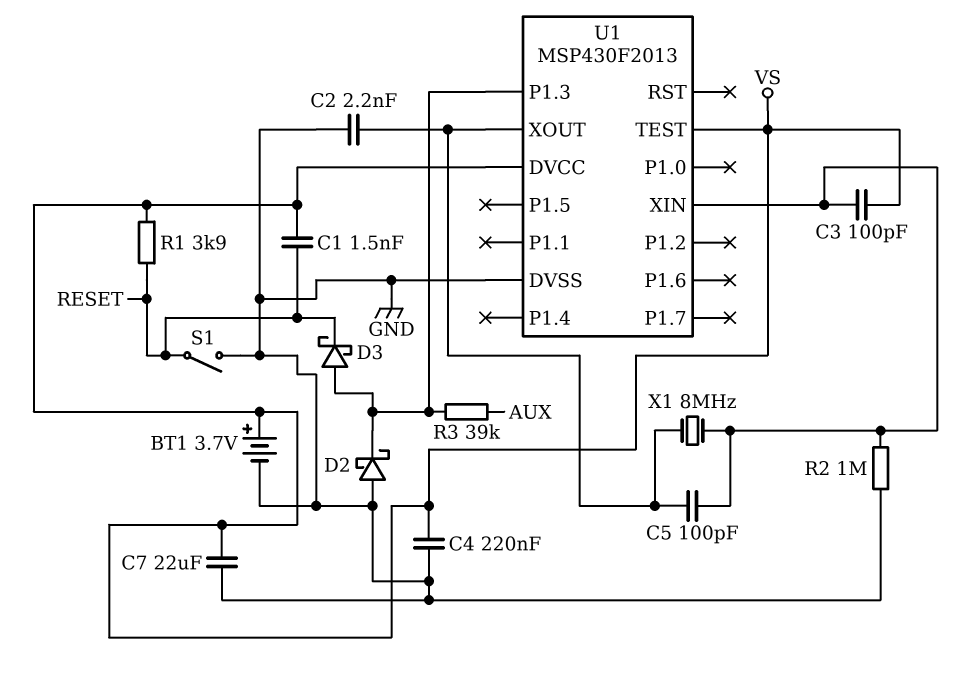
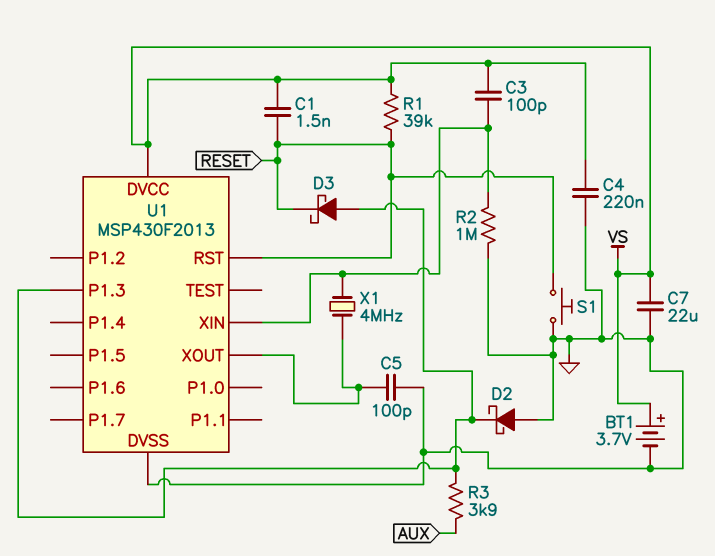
C2: 2.2nF (GND, U1/XOUT) -> none
C5: 100pF (U1/XIN, U1/XOUT) -> 100pF (GND, U1/XOUT)
R1: 3.9k (RESET, VS) -> 39k (RESET, VS)
R3: 39k (AUX, U1/P1.3) -> 3.9k (AUX, U1/P1.3)
S1: switch (GND, RESET) -> button (GND, RESET)
U1 pin RST: none -> RESET
U1 pin TEST: VS -> none
X1: 8MHz (U1/XIN, U1/XOUT) -> 4MHz (U1/XIN, U1/XOUT)

